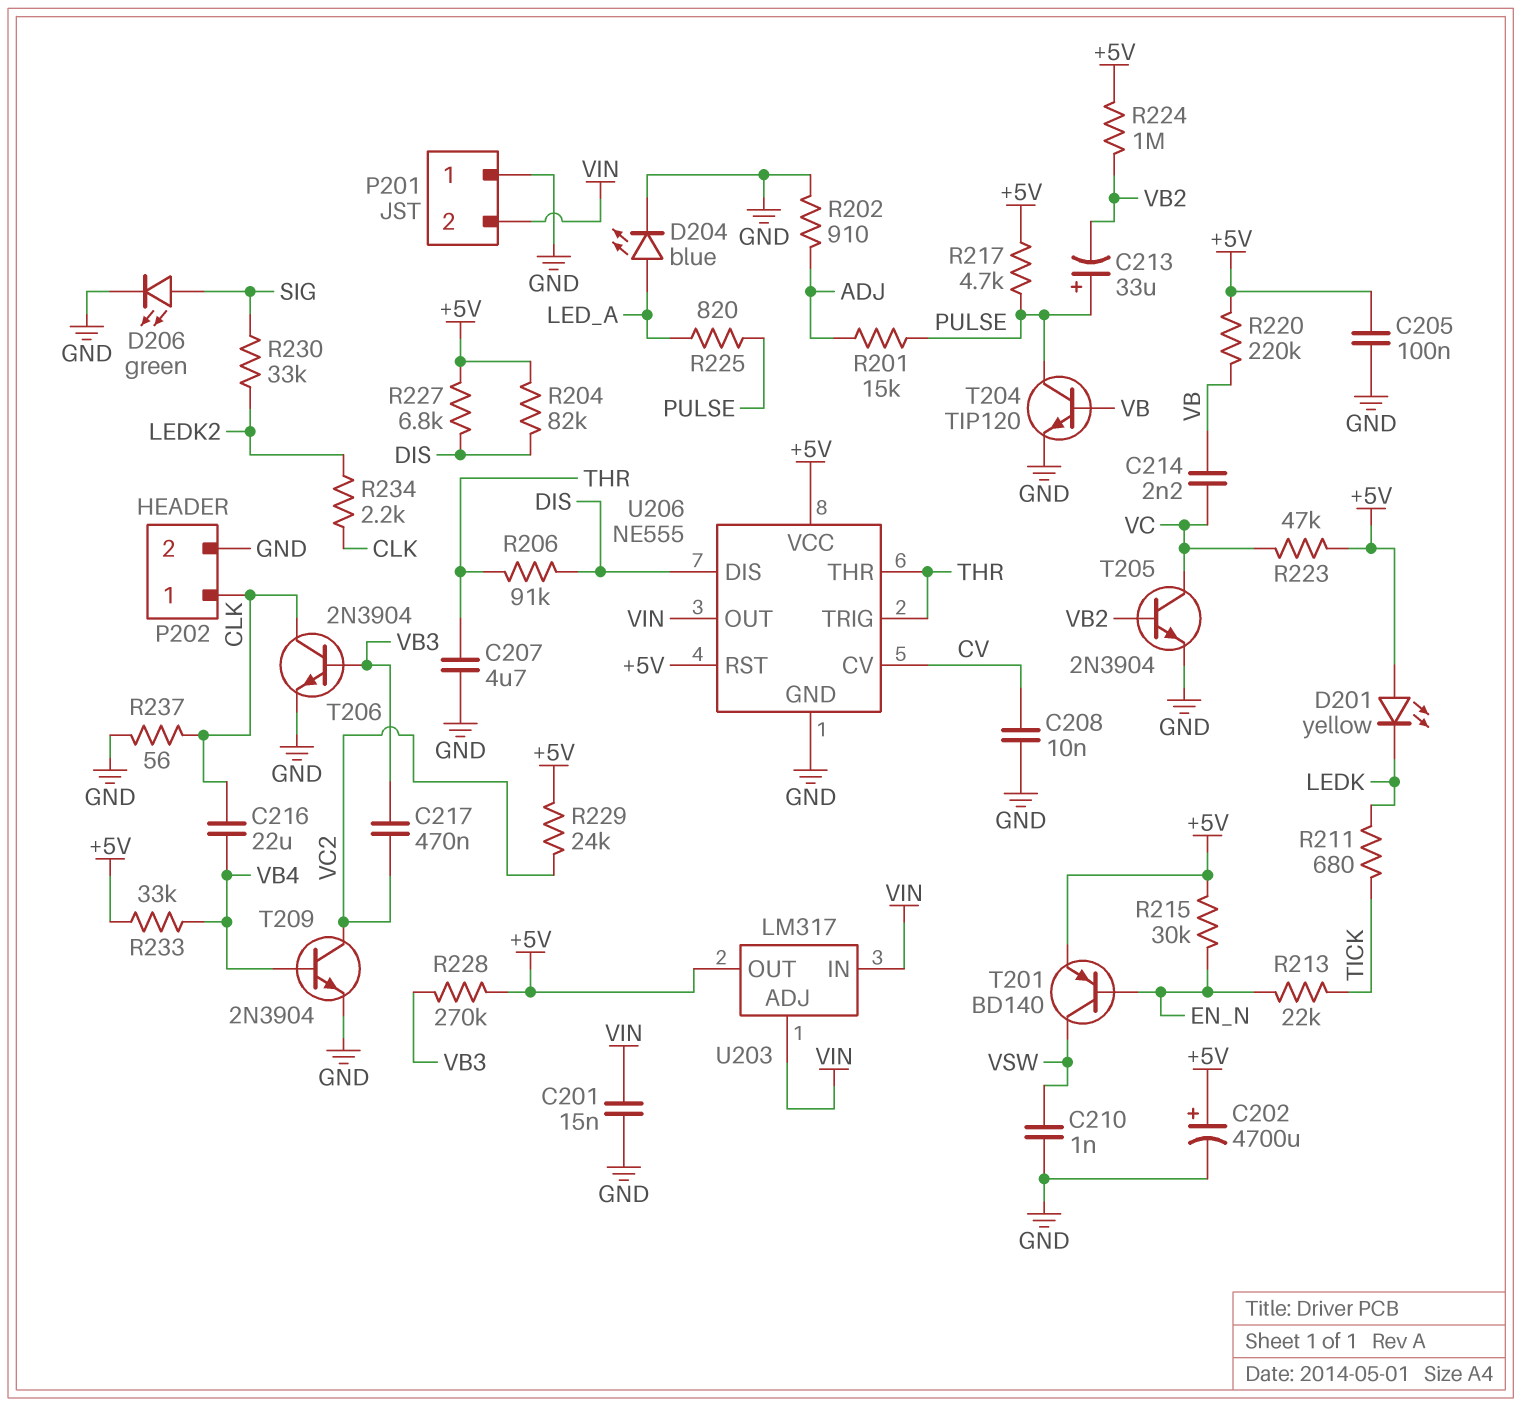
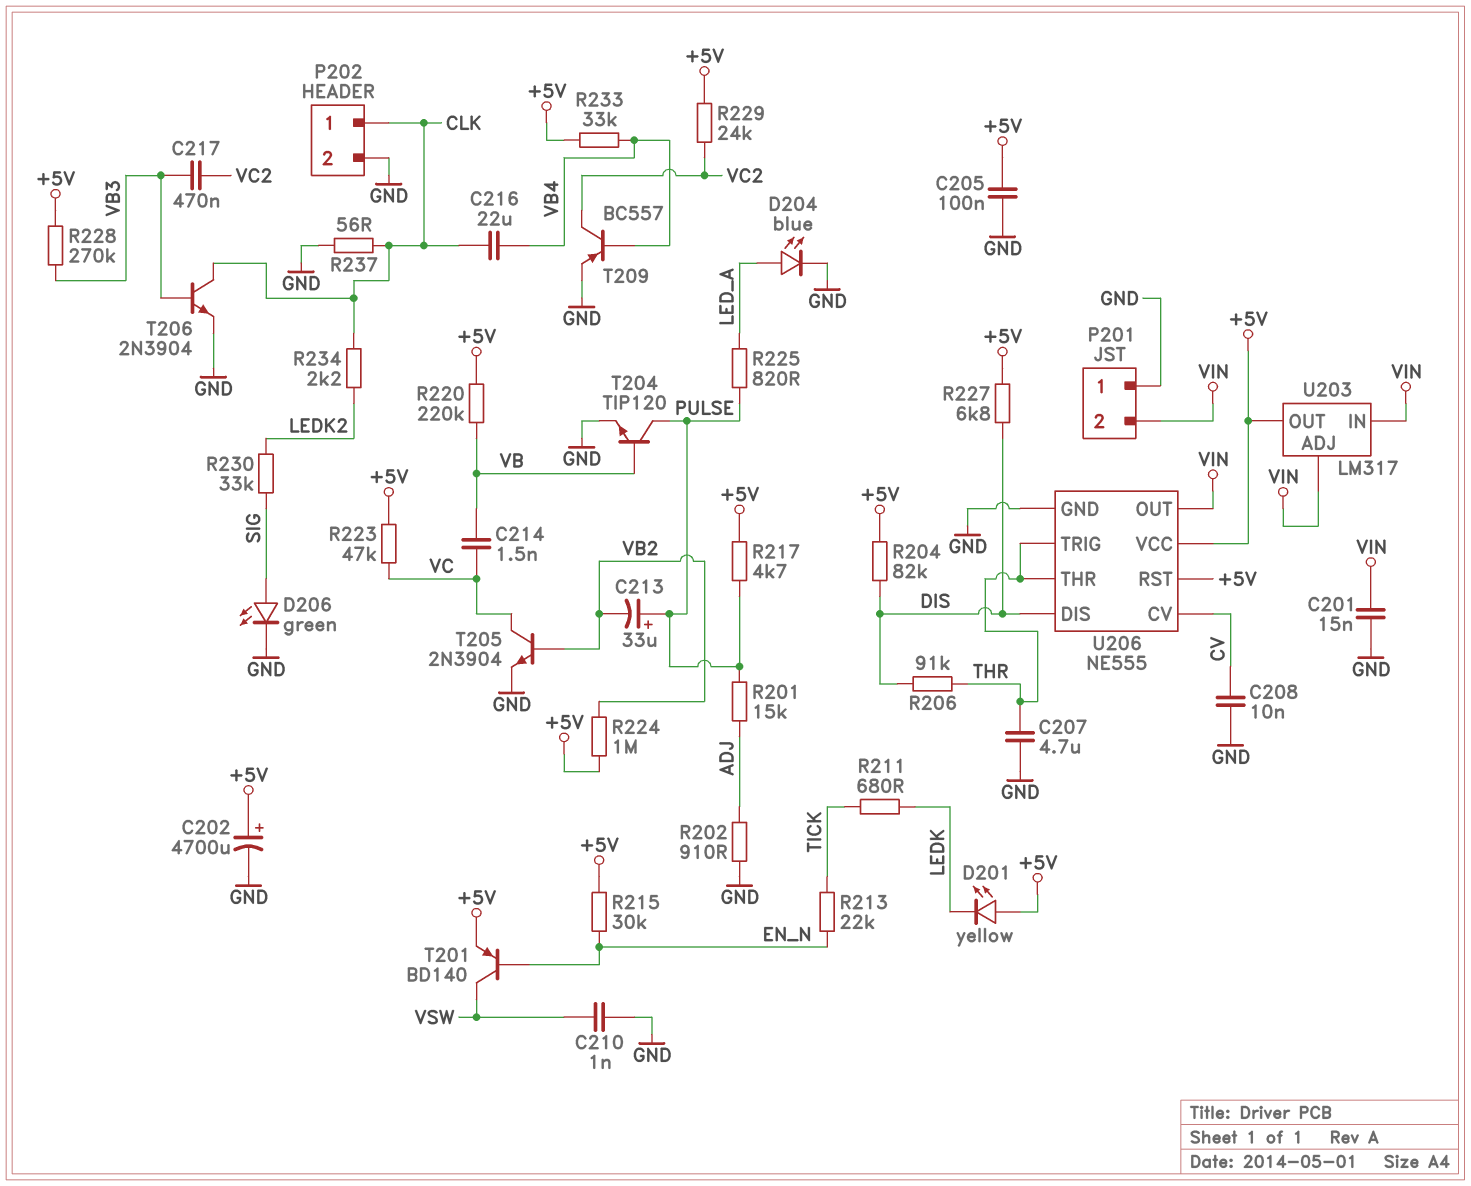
C214: 2.2nF (VB, VC) -> 1.5nF (VB, VC)
T209: NPN 2N3904 (B VB4, C VC2, E GND) -> PNP BC557 (B VB4, C VC2, E GND)

